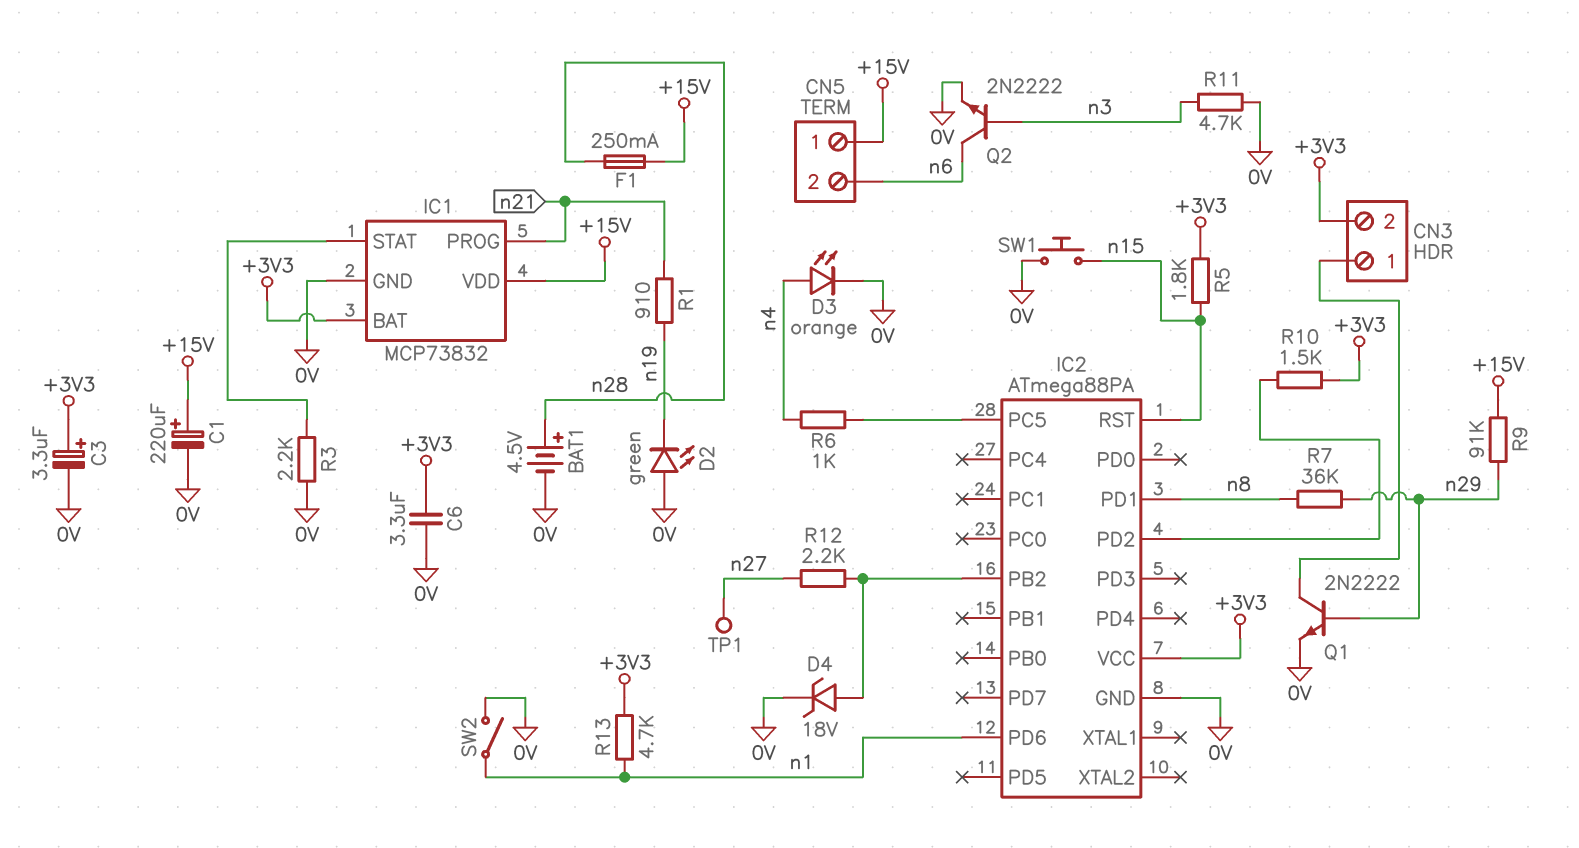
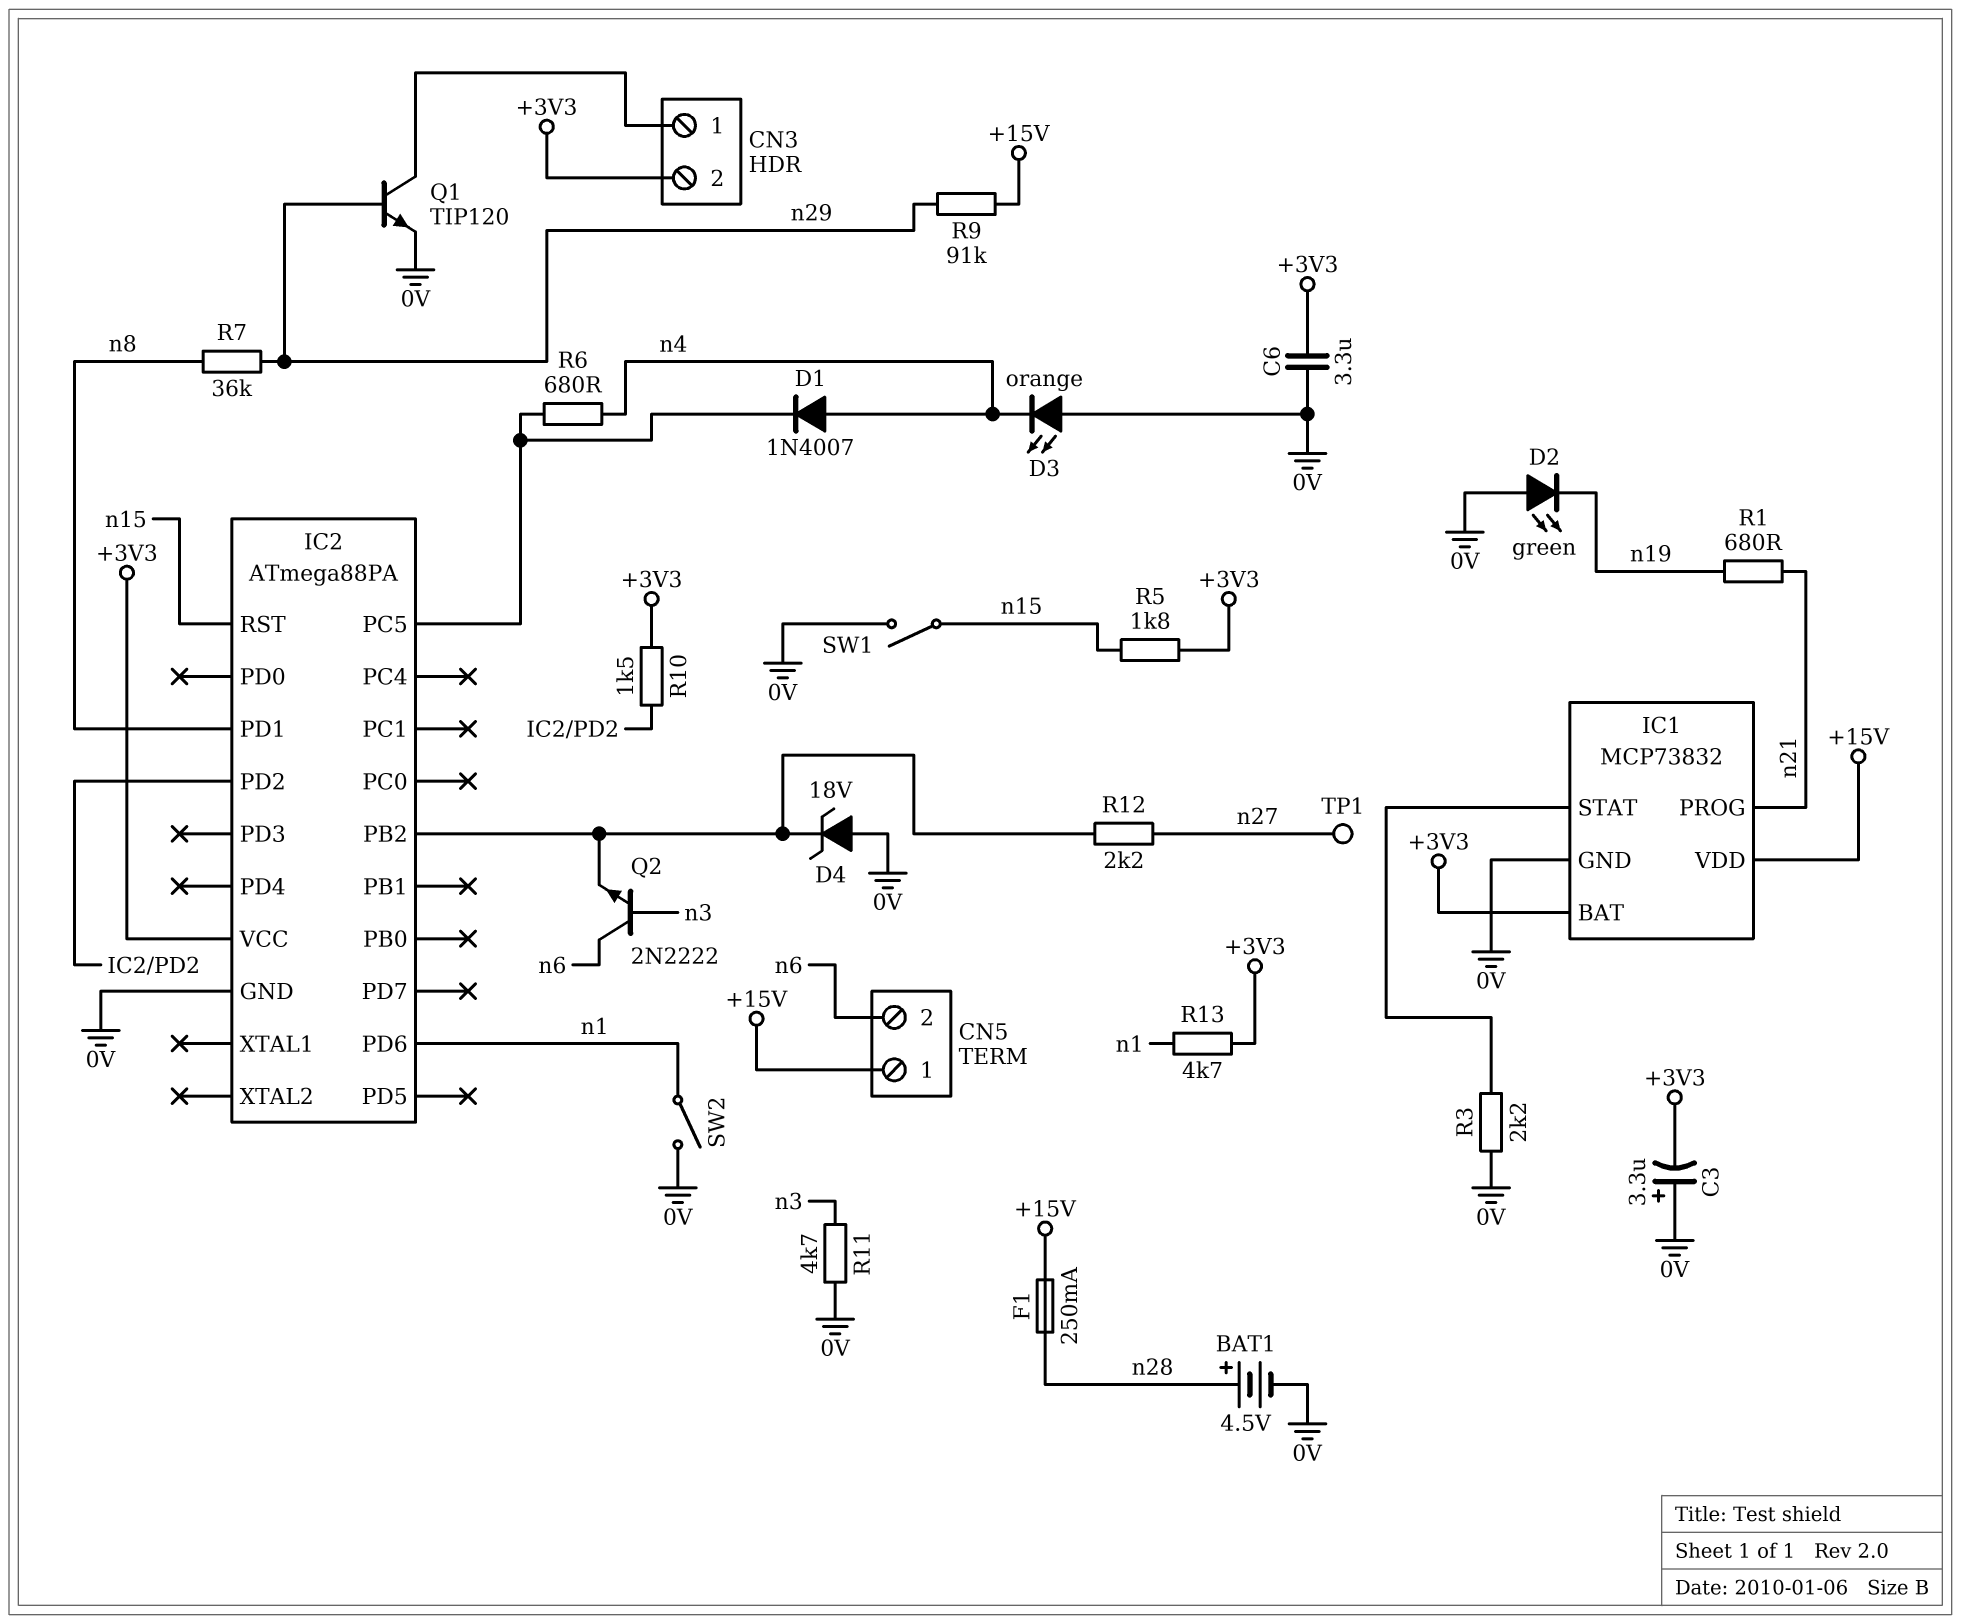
C1: 220uF (plus +15V, minus 0V) -> none
C3: 3.3uF (plus +3V3, minus 0V) -> 3.3uF (plus 0V, minus +3V3)
D1: none -> diode 1N4007 (A n4, K IC2/PC5)
D3: LED orange (A n4, K 0V) -> LED orange (A 0V, K n4)
D4: zener 18V (A IC2/PB2, K 0V) -> zener 18V (A 0V, K IC2/PB2)
Q1: NPN 2N2222 (B n29, C CN3/1, E 0V) -> NPN TIP120 (B n29, C CN3/1, E 0V)
Q2: NPN 2N2222 (B n3, C n6, E 0V) -> NPN 2N2222 (B n3, C n6, E IC2/PB2)
R1: 910 (n19, n21) -> 680 (n19, n21)
R6: 1k (IC2/PC5, n4) -> 680 (IC2/PC5, n4)
SW1: button (0V, n15) -> switch (0V, n15)

